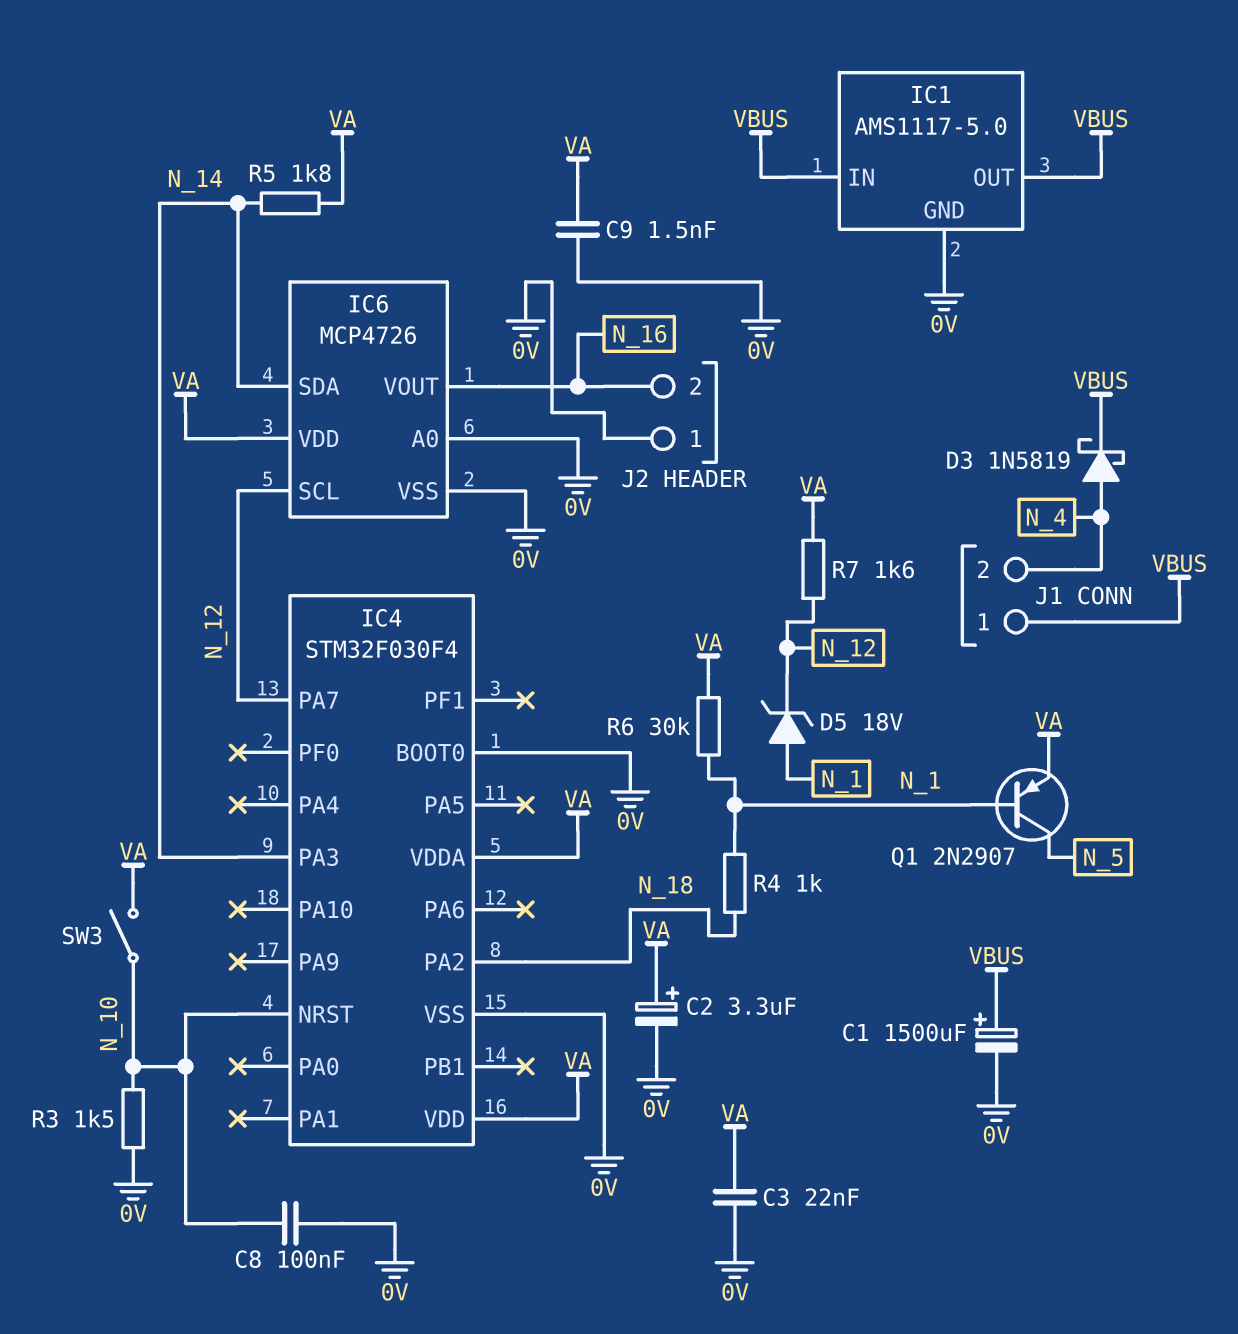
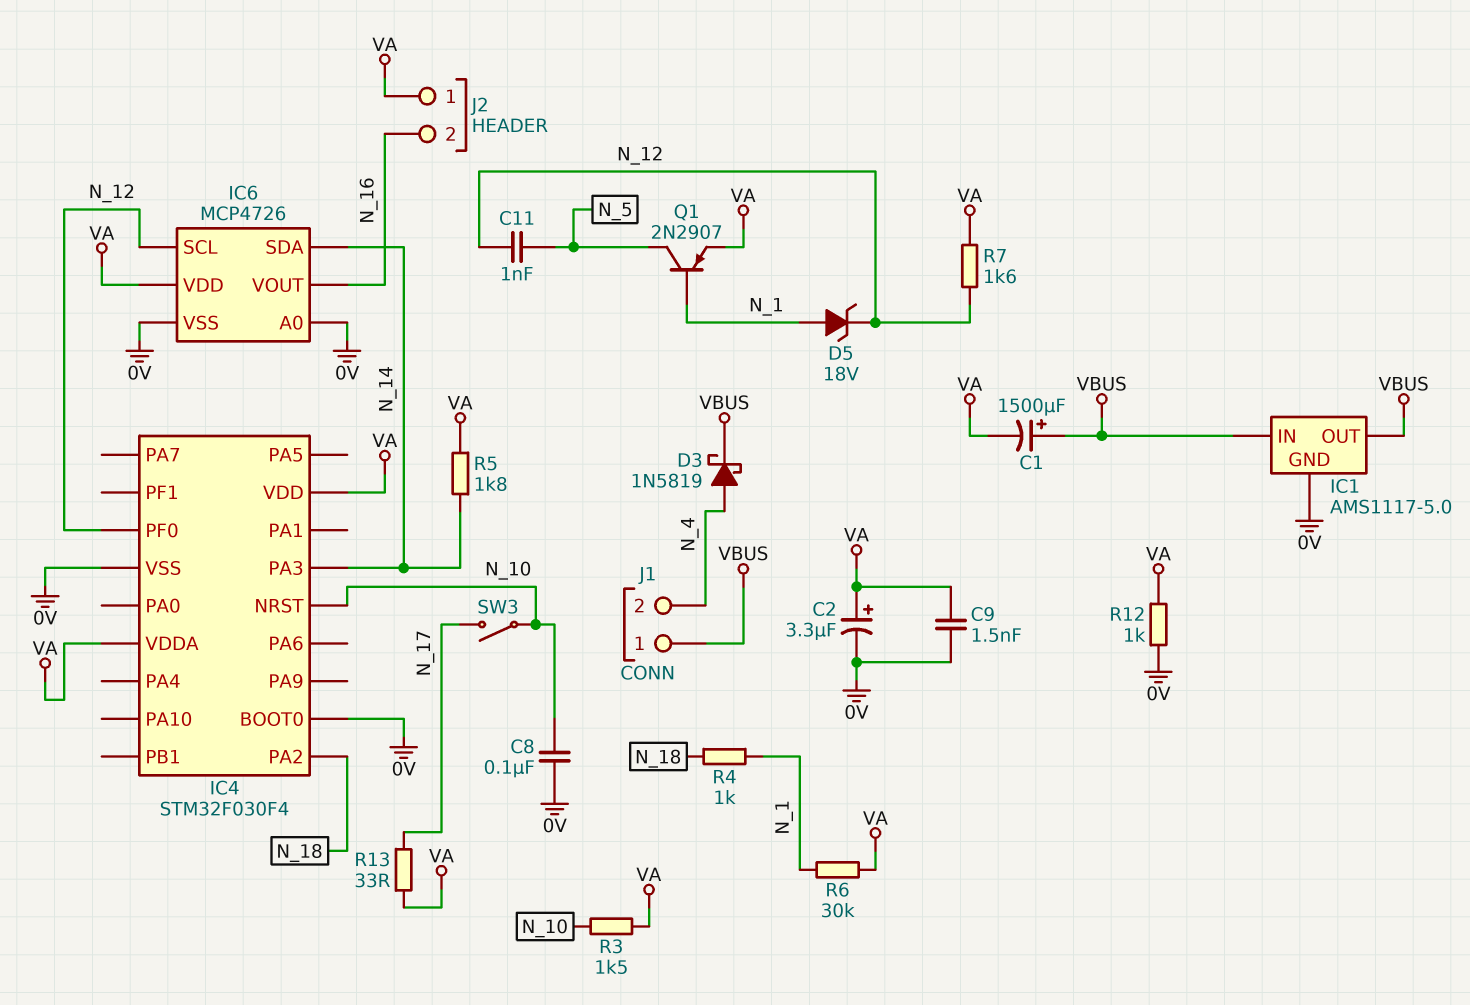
C1: 1500uF (plus VBUS, minus 0V) -> 1500uF (plus VBUS, minus VA)
C3: 22nF (0V, VA) -> none
C11: none -> 1nF (N_5, N_12)
IC4 pin PA7: N_12 -> none
IC4 pin PF0: none -> N_12
J2 pin 1: 0V -> VA
R3: 1.5k (0V, N_10) -> 1.5k (N_10, VA)
R12: none -> 1k (0V, VA)
R13: none -> 33 (N_17, VA)
SW3: switch (N_10, VA) -> switch (N_10, N_17)

